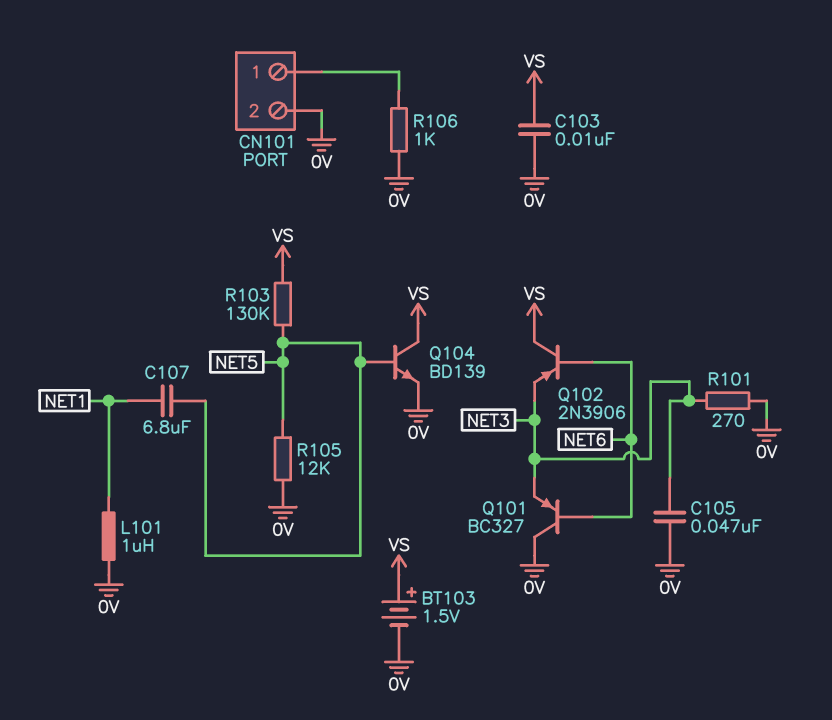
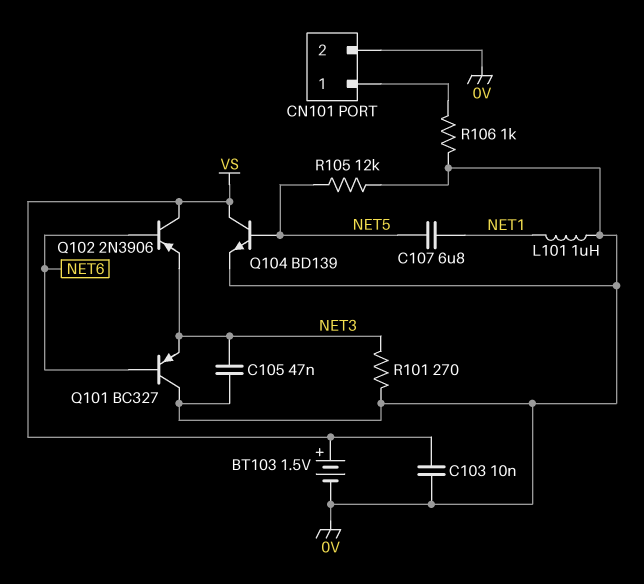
R103: 130k (NET5, VS) -> none

